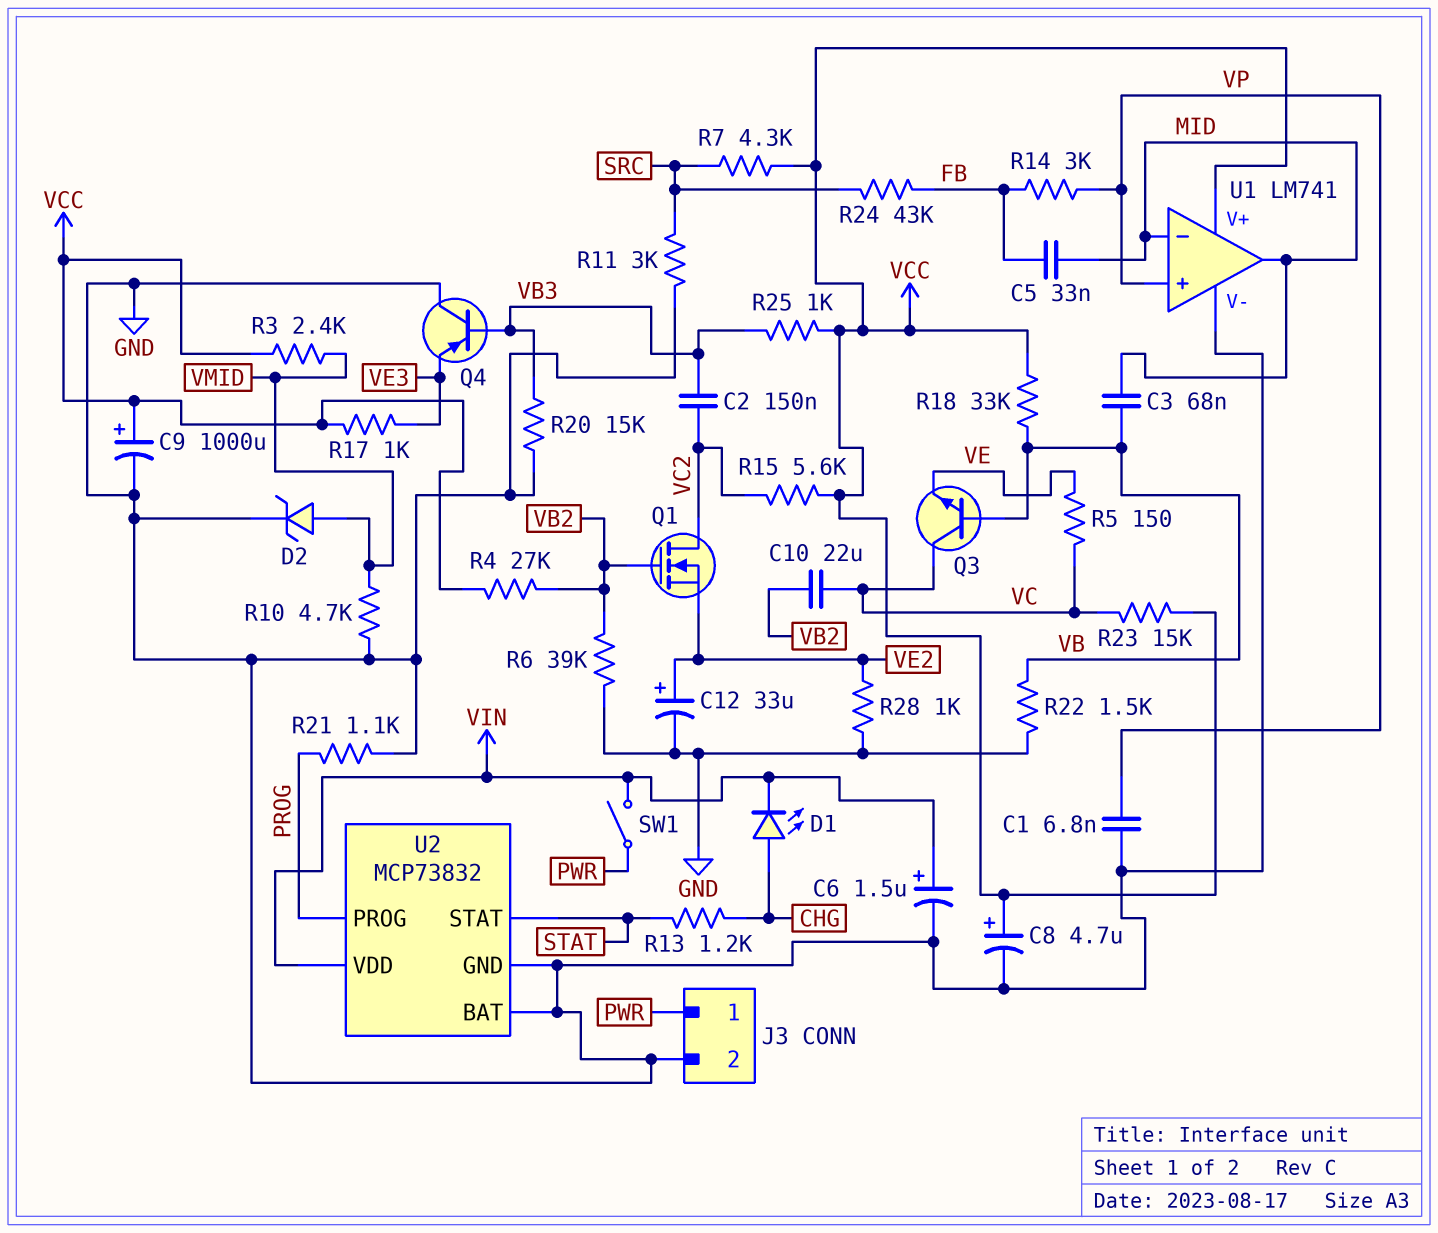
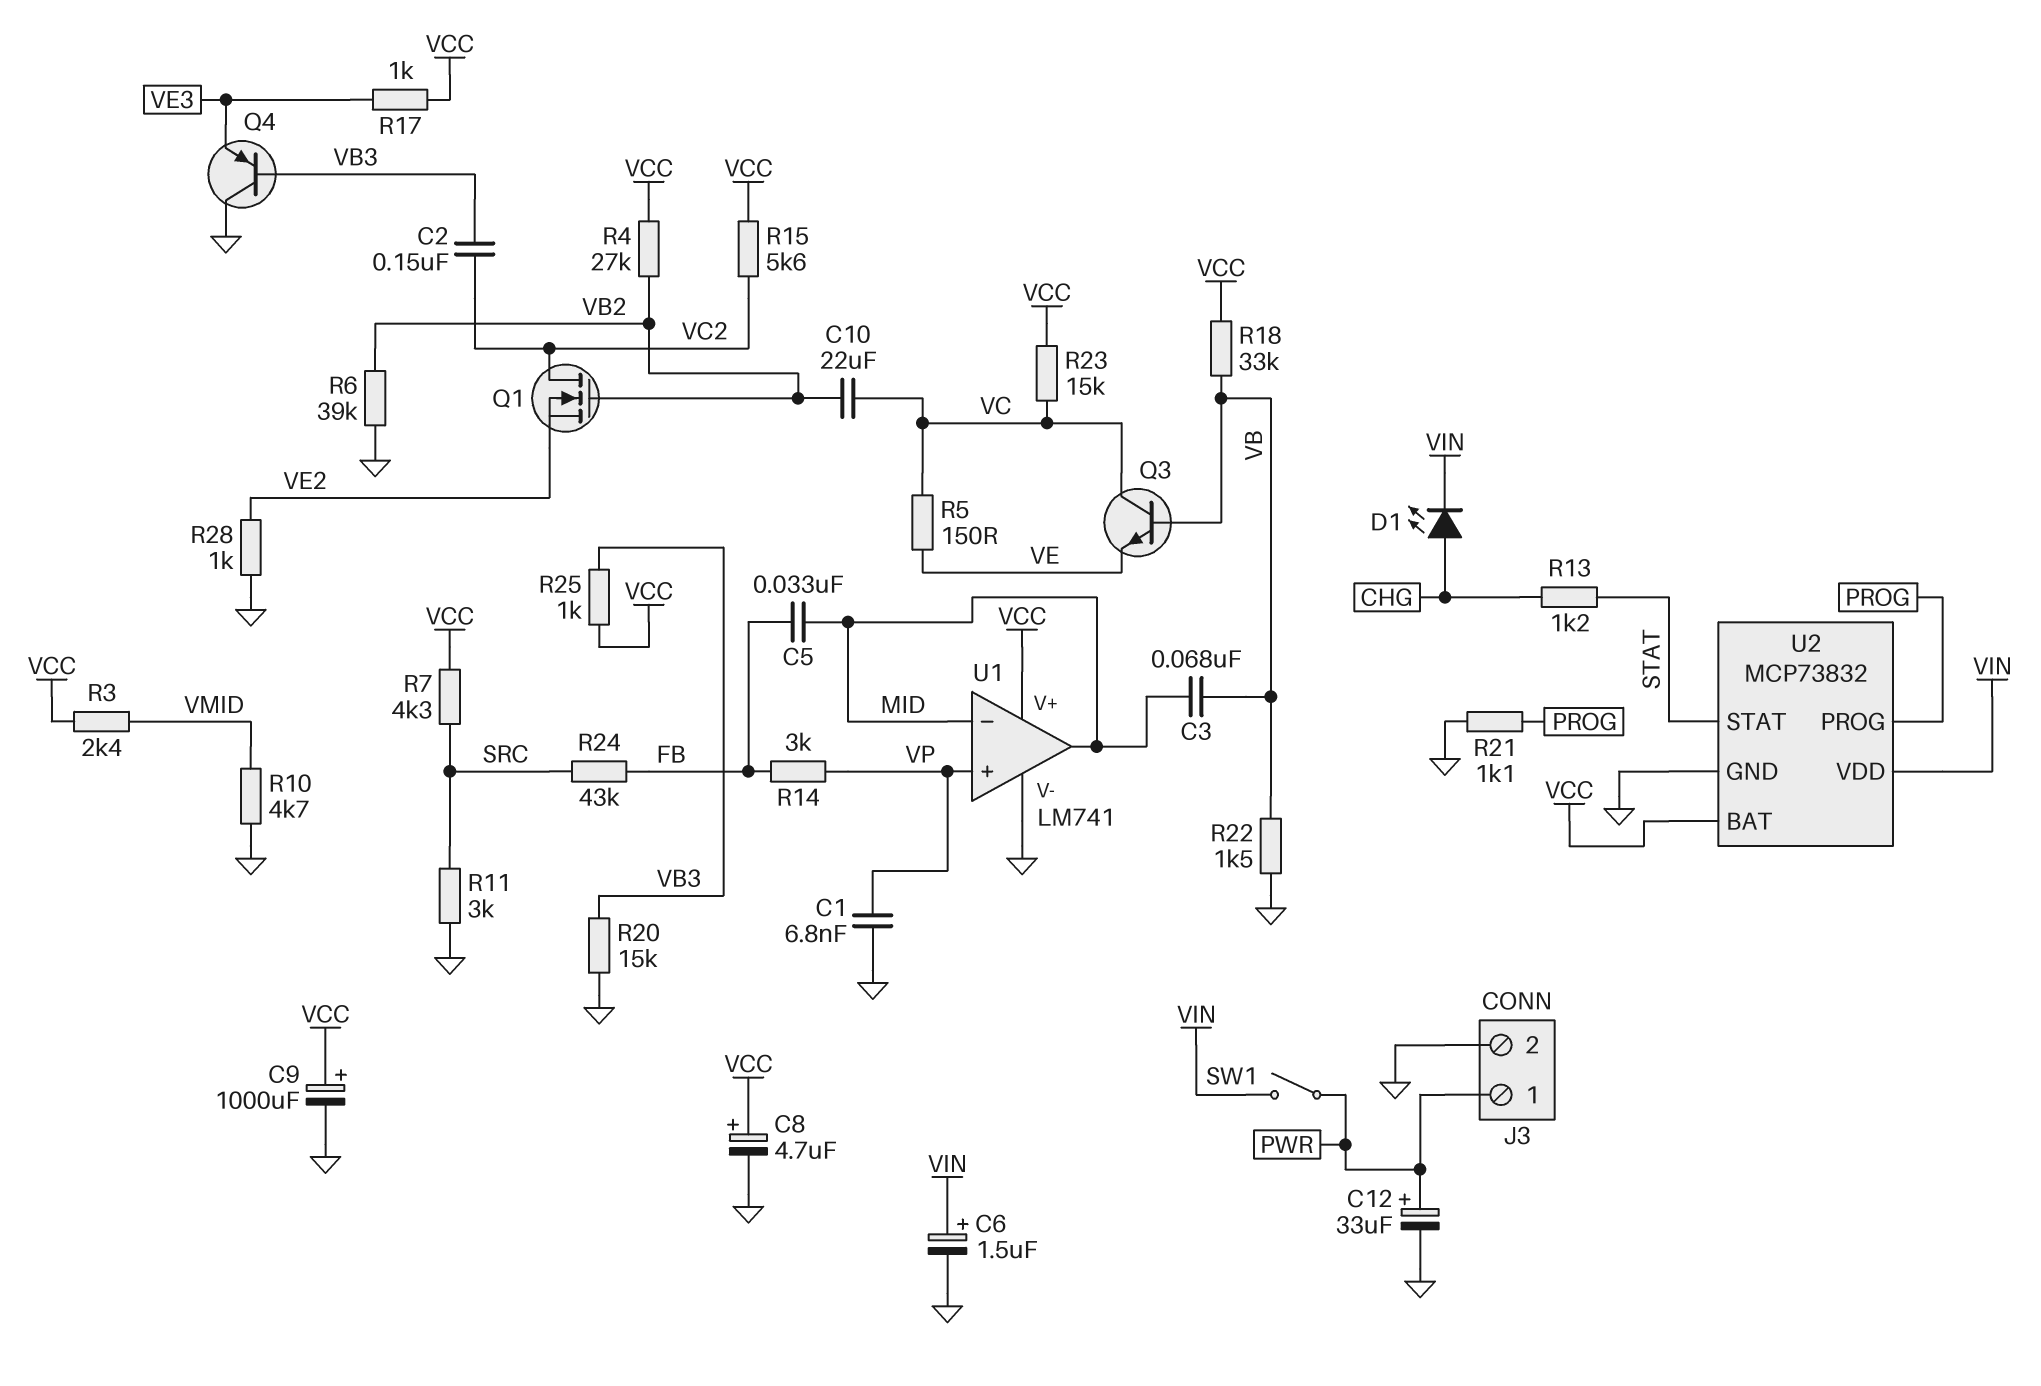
C12: 33uF (plus VE2, minus GND) -> 33uF (plus PWR, minus GND)
D2: zener (A VMID, K GND) -> none
U2 pin BAT: GND -> VCC

